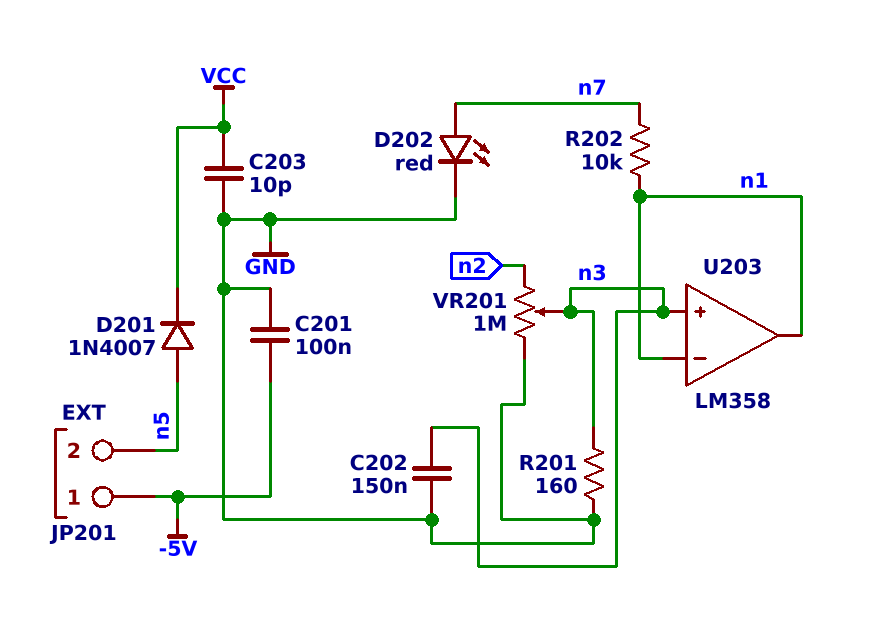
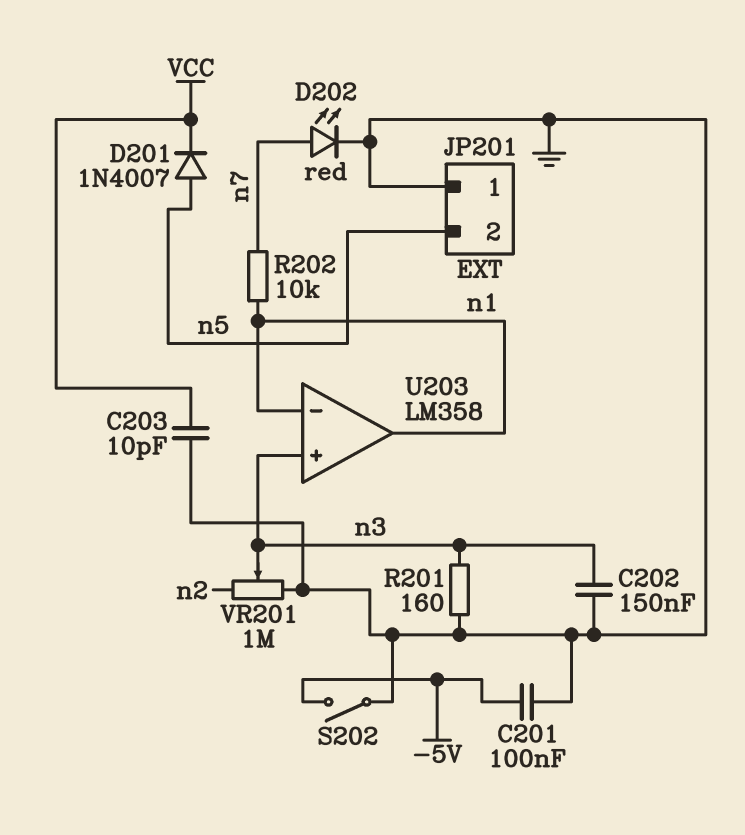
JP201 pin 1: -5V -> GND
S202: none -> switch (-5V, GND)

